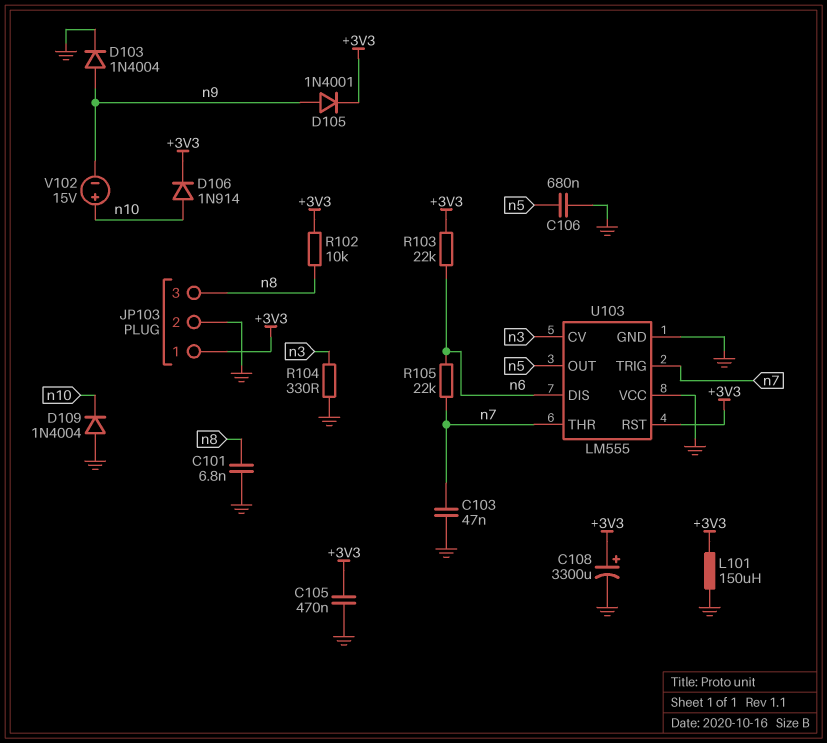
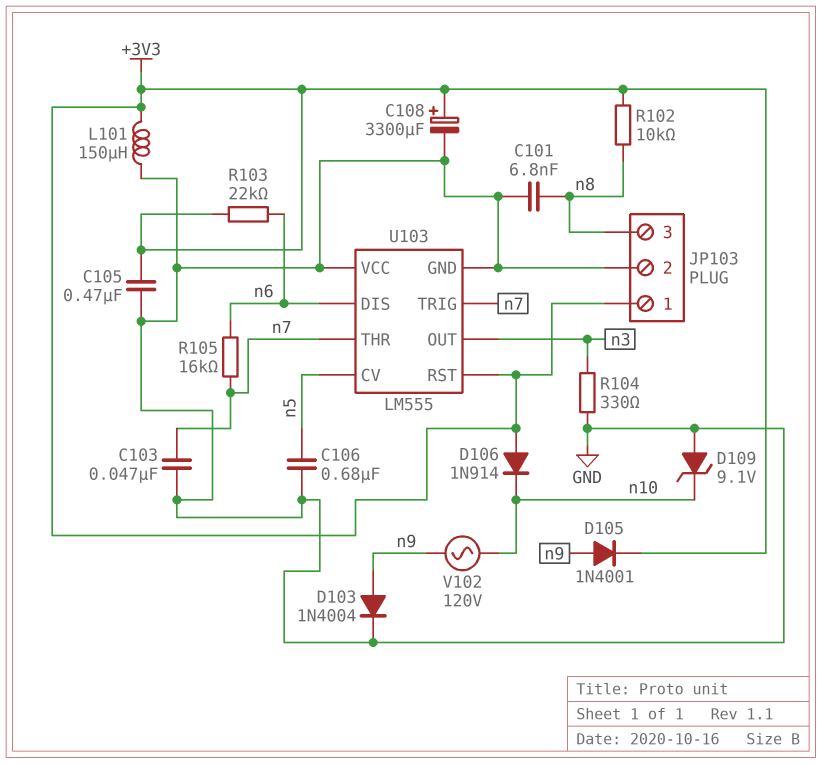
D106: diode 1N914 (A n10, K +3V3) -> diode 1N914 (A +3V3, K n10)
D109: diode 1N4004 (A GND, K n10) -> zener 9.1V (A GND, K n10)
R105: 22k (n6, n7) -> 16k (n6, n7)
U103 pin CV: n3 -> n5
U103 pin OUT: n5 -> n3
V102: 15V (plus n10, minus n9) -> AC 120V (n9, n10)

